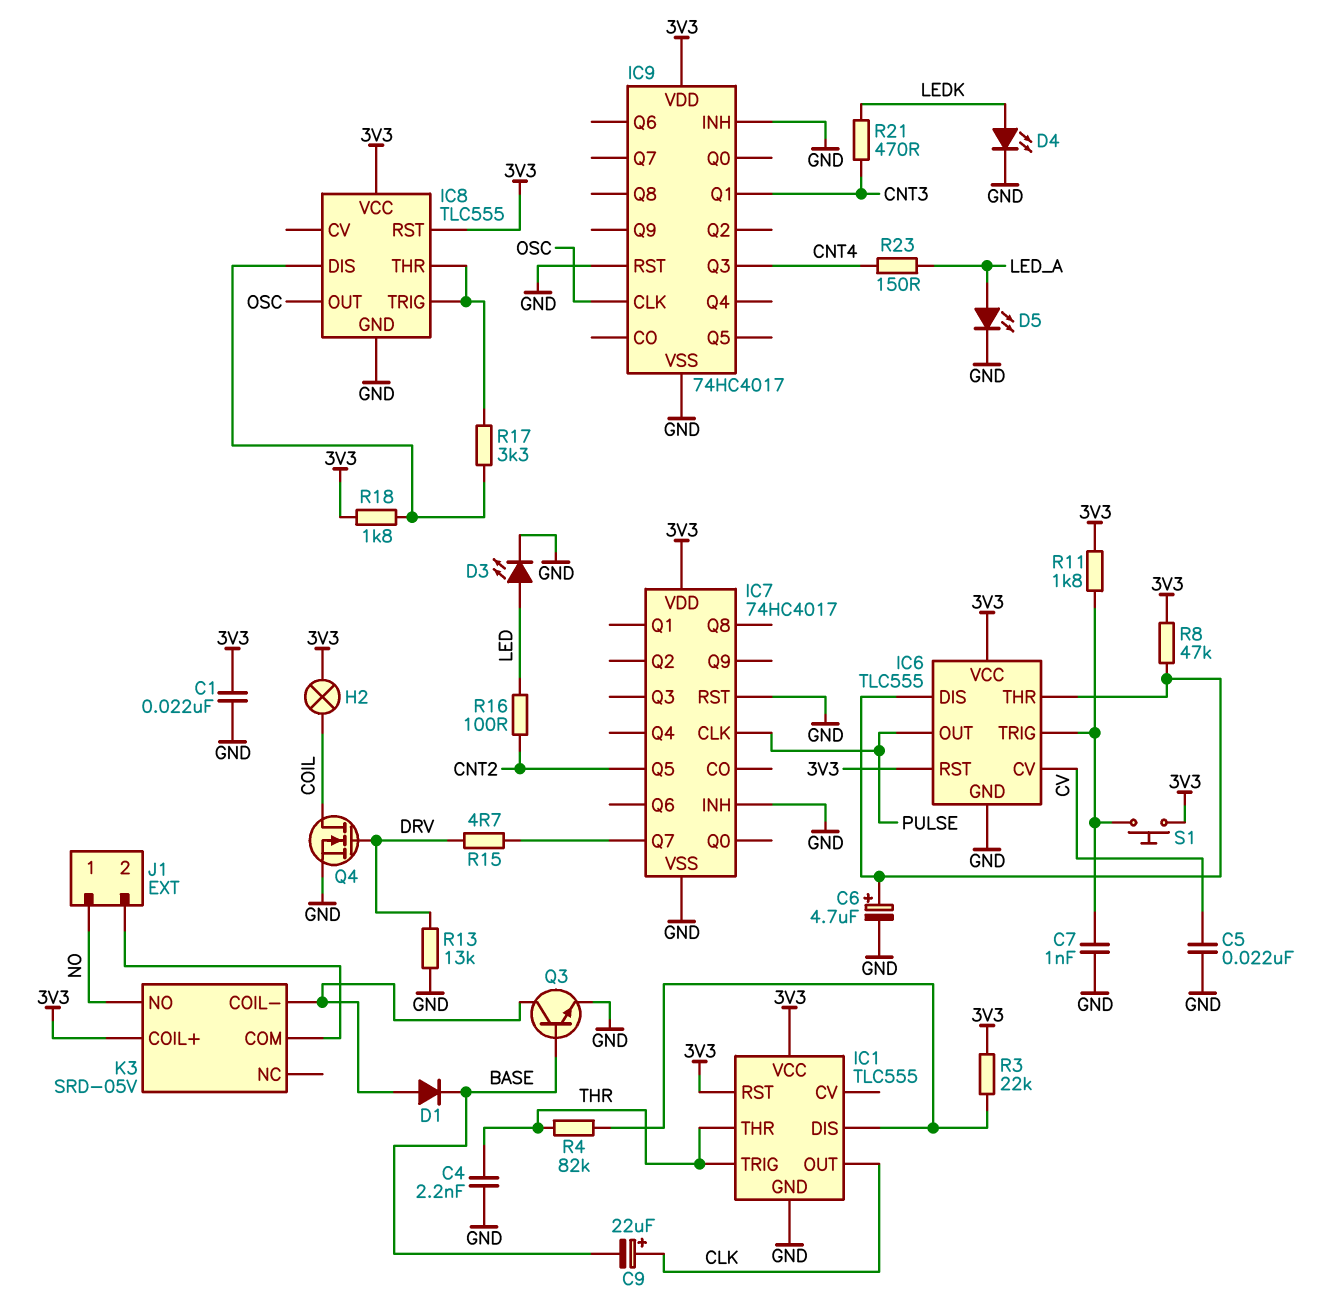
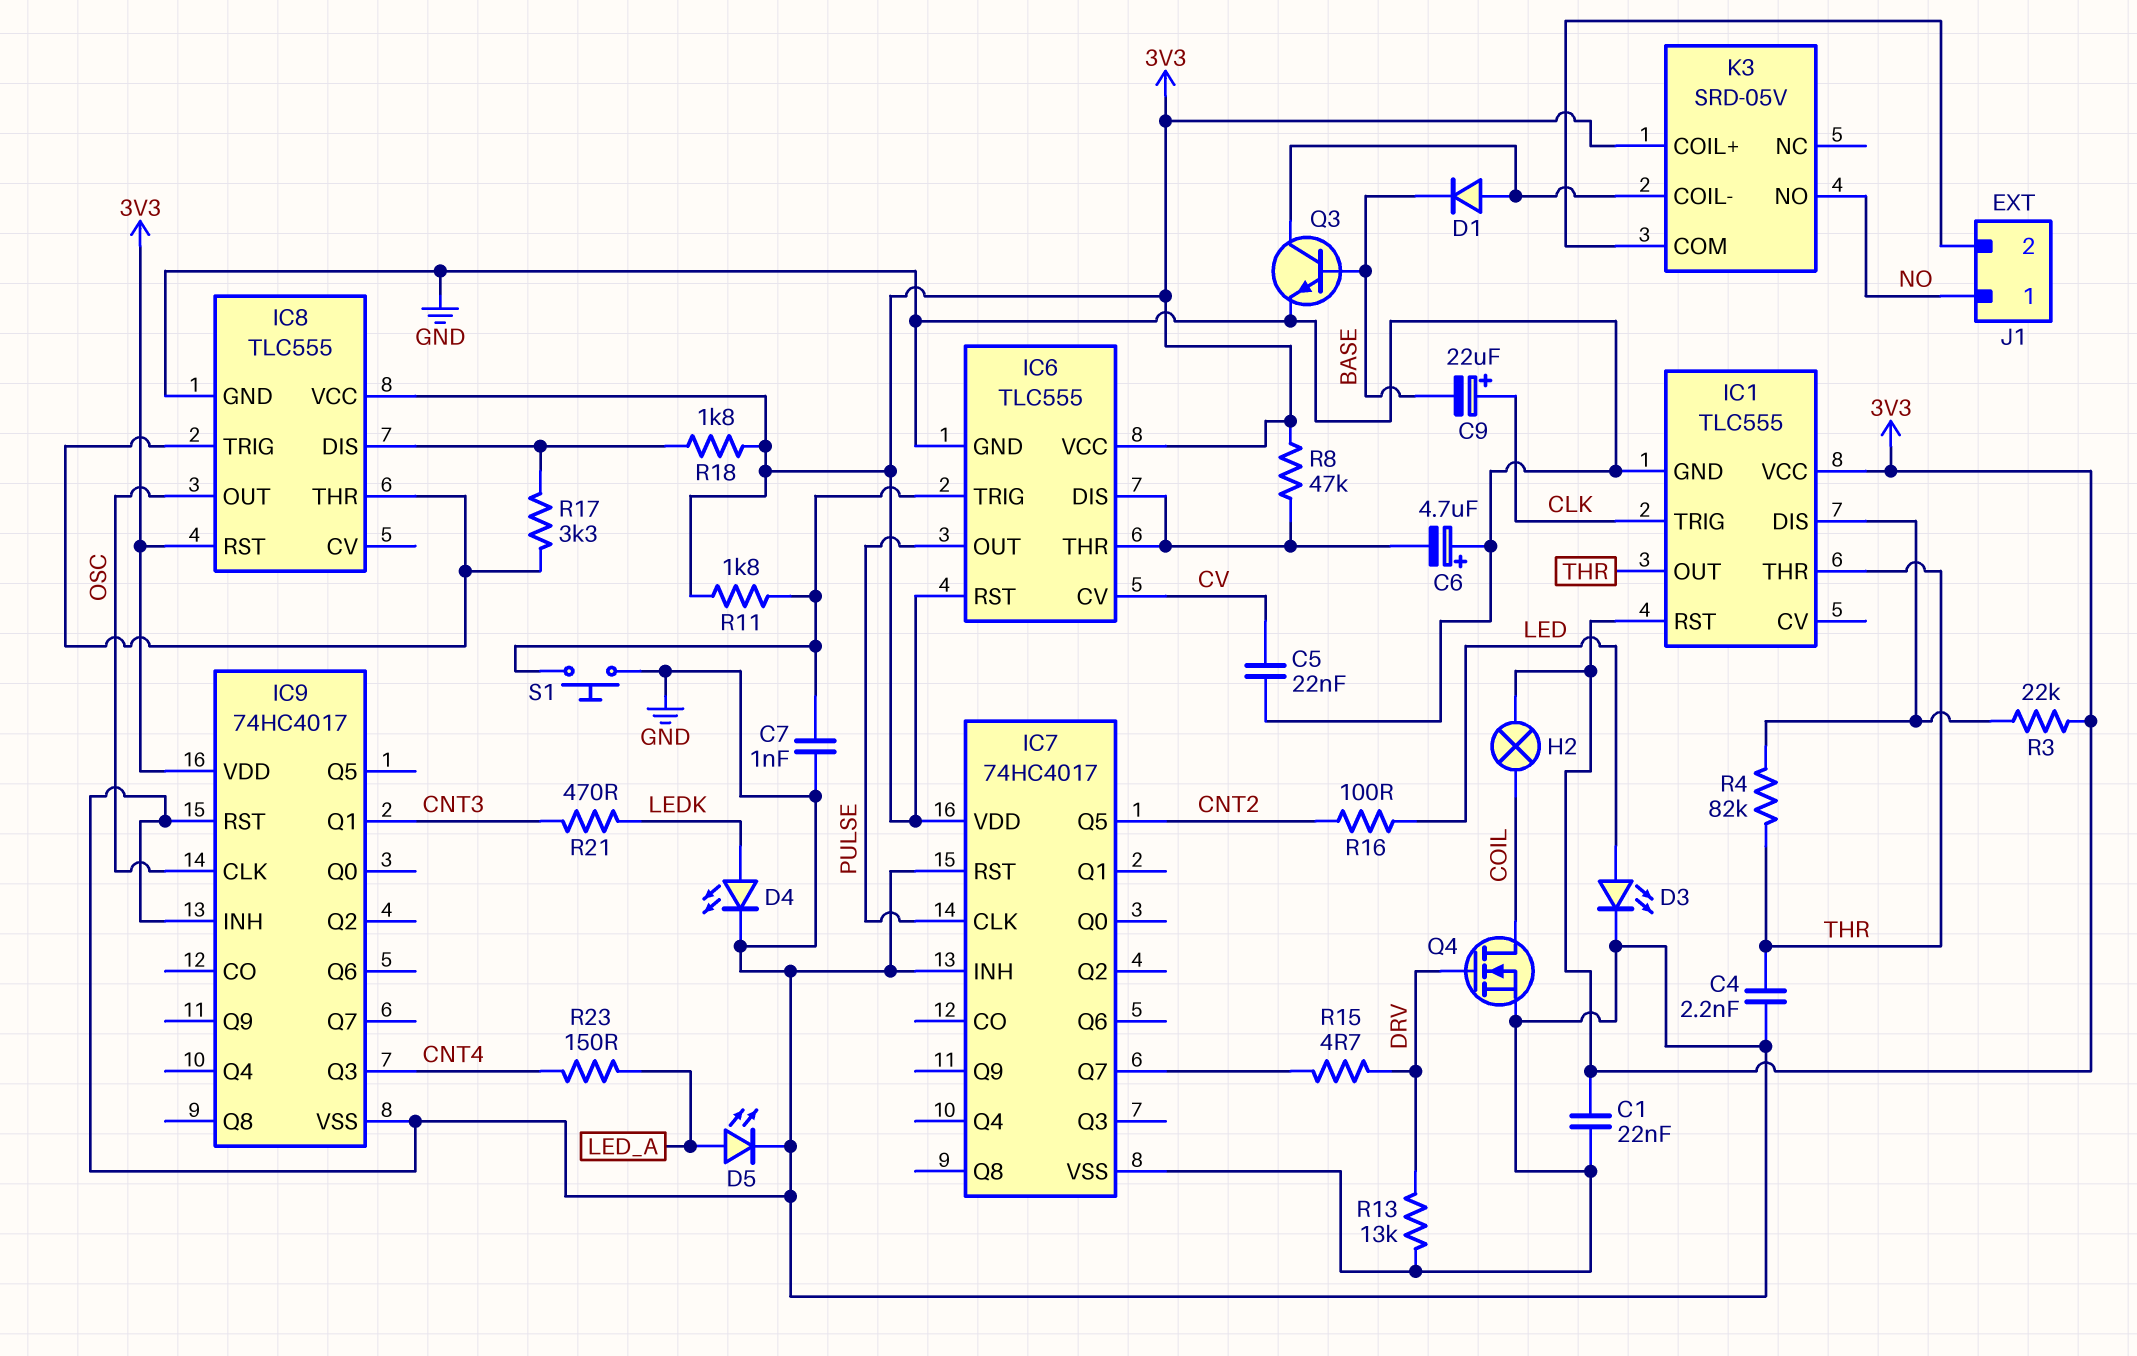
C6: 4.7uF (plus IC6/DIS, minus GND) -> 4.7uF (plus GND, minus IC6/DIS)
IC1 pin OUT: CLK -> THR
IC1 pin TRIG: THR -> CLK
S1: button (3V3, IC6/TRIG) -> button (GND, IC6/TRIG)

